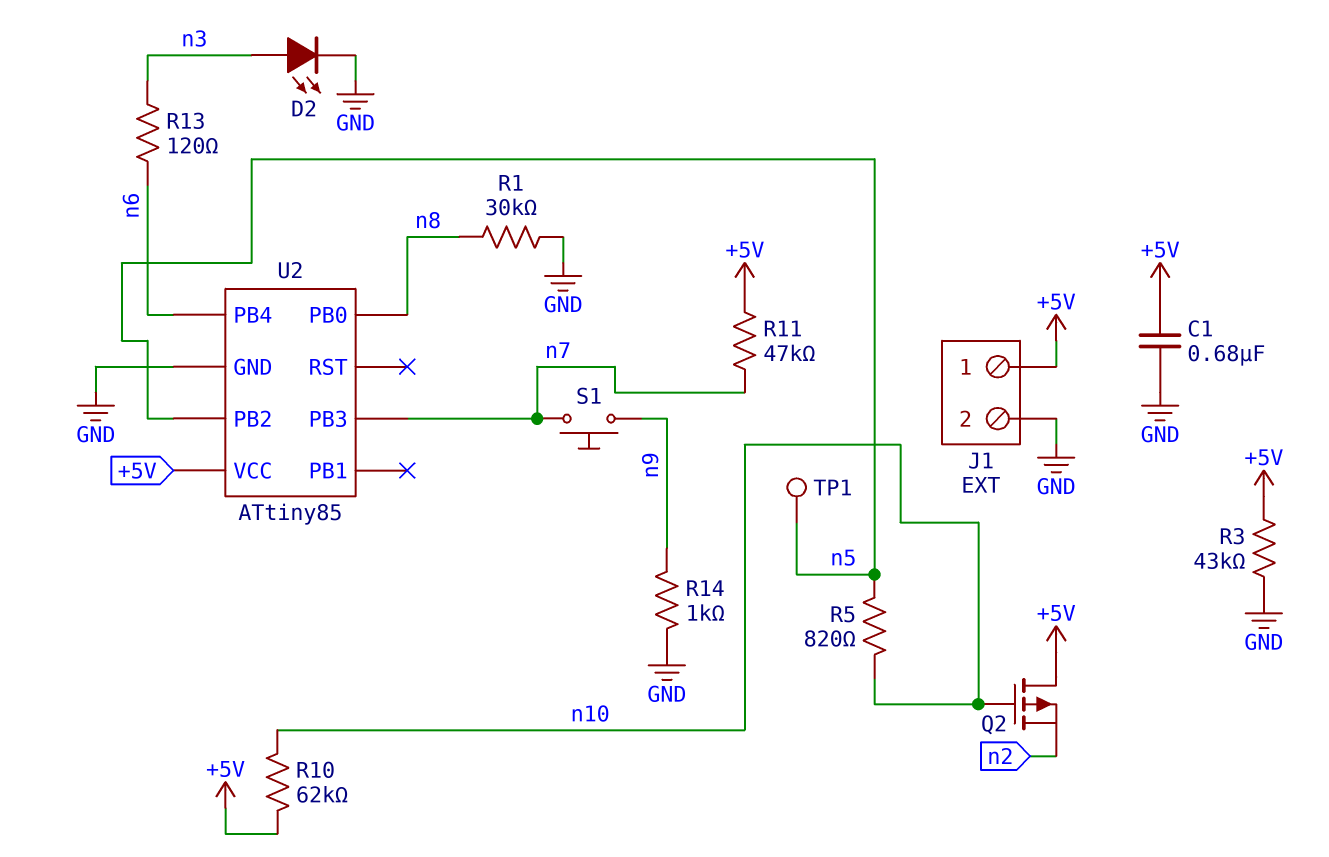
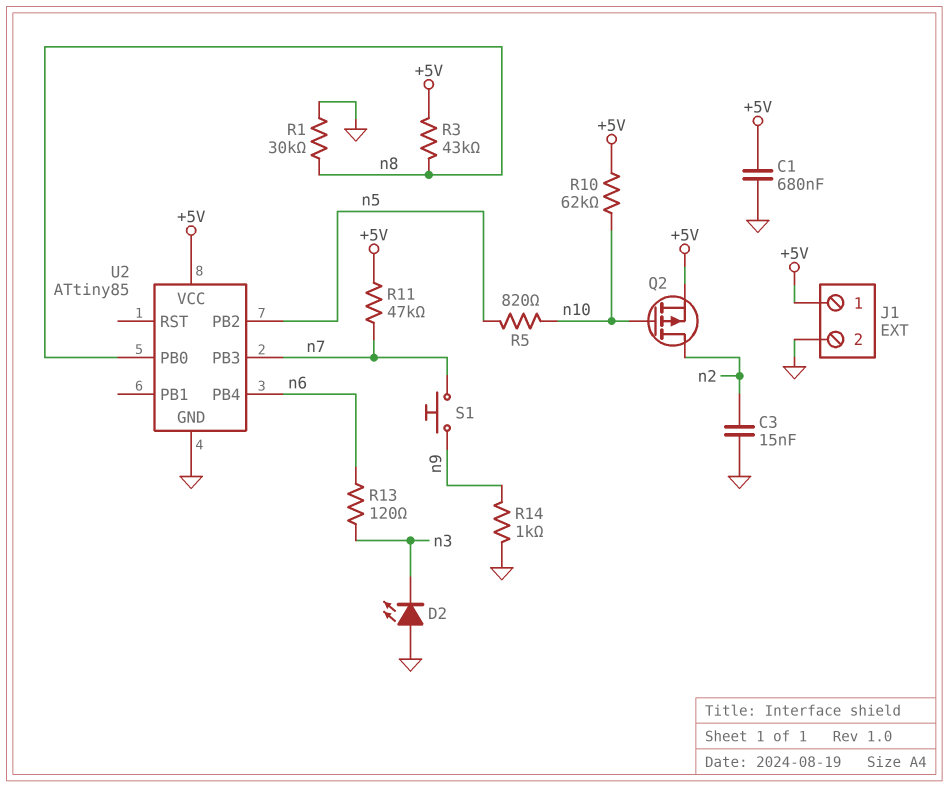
C3: none -> 15nF (GND, n2)
D2: LED (A n3, K GND) -> LED (A GND, K n3)
Q2: PMOS (G n10, D +5V, S n2) -> PMOS (G n10, D n2, S +5V)
R3: 43k (+5V, GND) -> 43k (+5V, n8)
TP1: test point (n5) -> none

